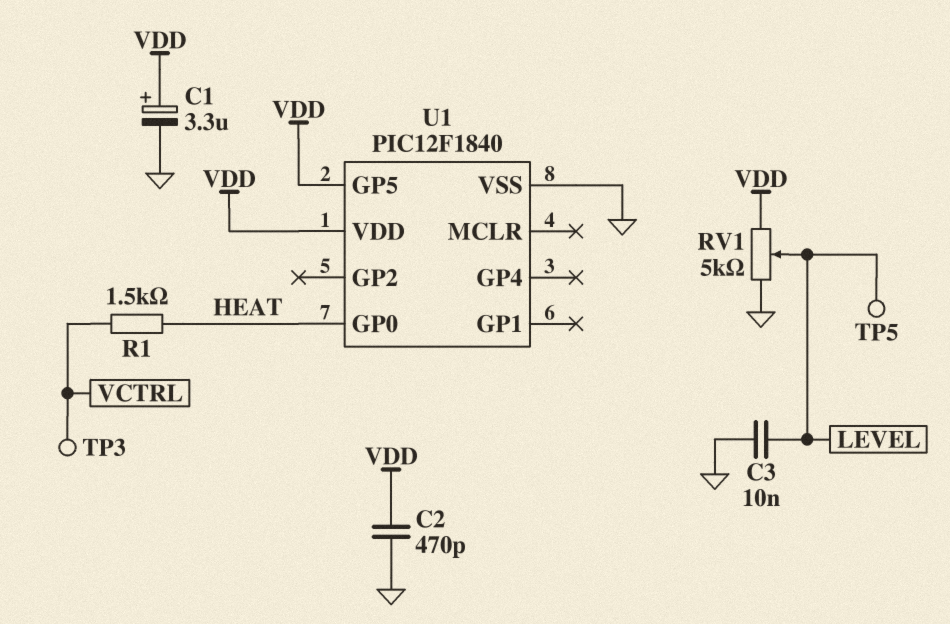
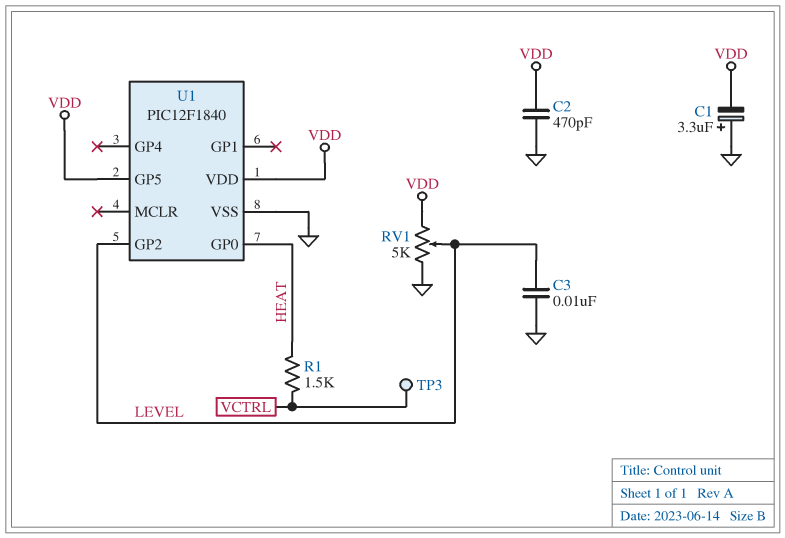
C1: 3.3uF (plus VDD, minus GND) -> 3.3uF (plus GND, minus VDD)
TP5: test point (LEVEL) -> none
U1 pin GP2: none -> LEVEL

